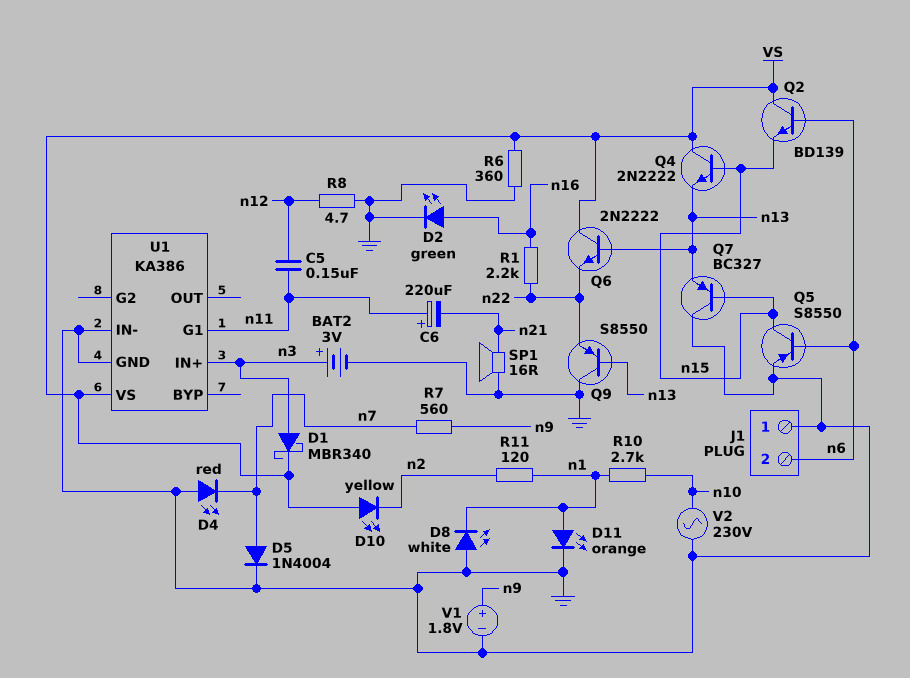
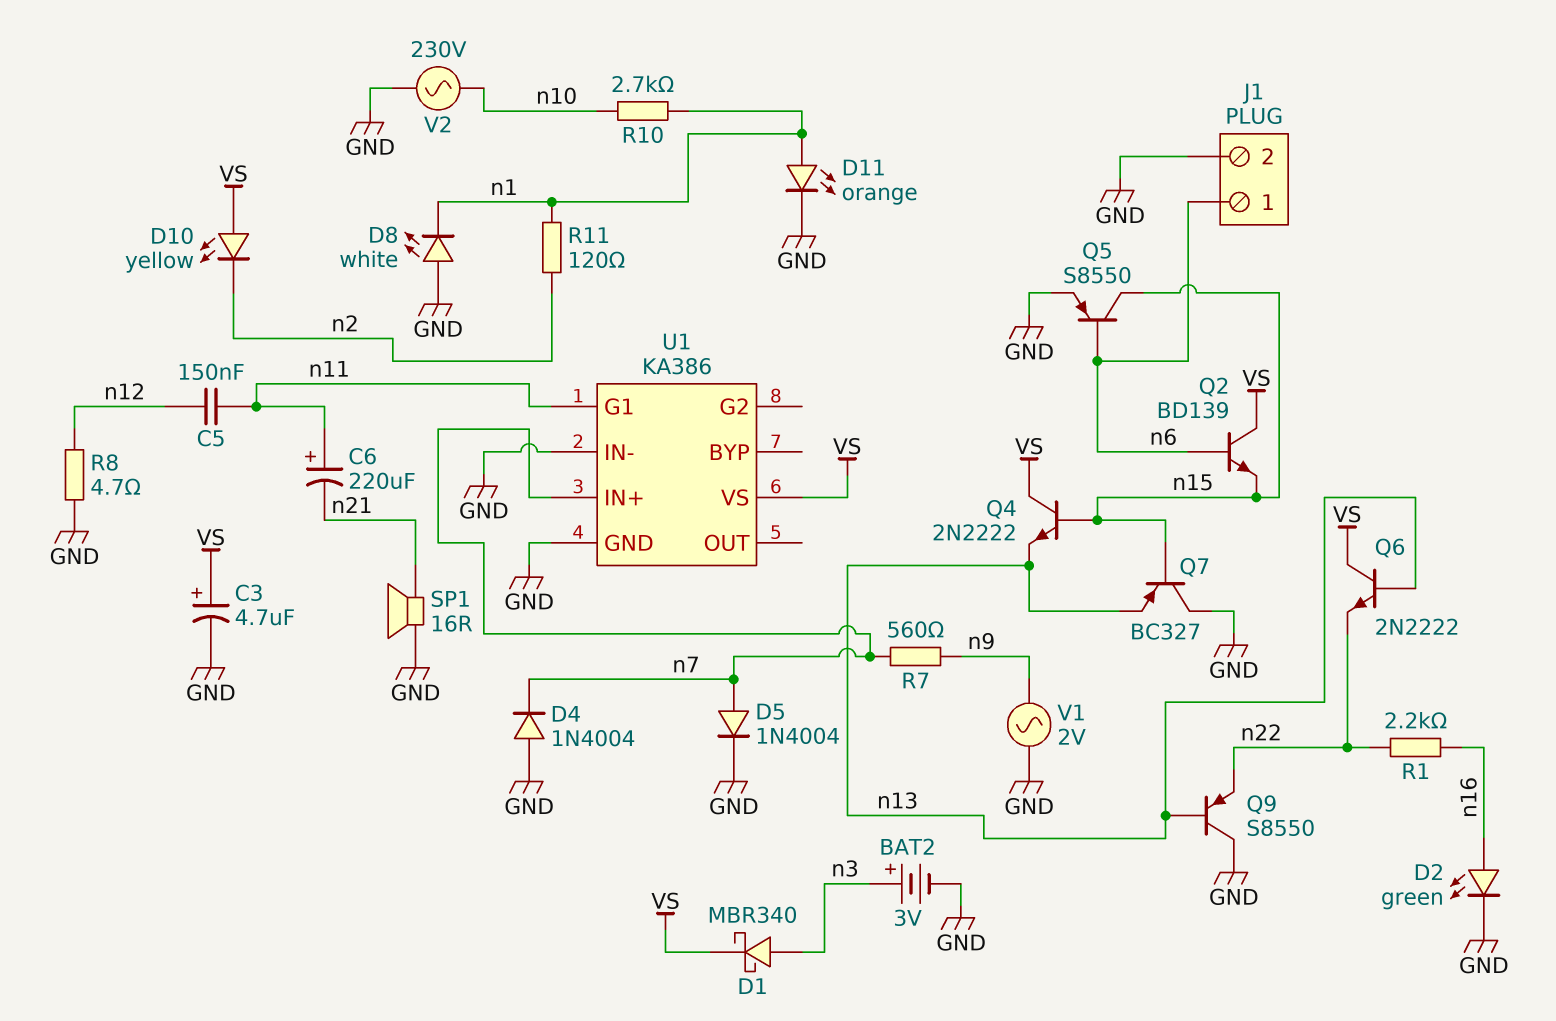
C3: none -> 4.7uF (plus VS, minus GND)
D4: LED red (A GND, K n7) -> diode 1N4004 (A GND, K n7)
J1 pin 1: GND -> n6
J1 pin 2: n6 -> GND
R6: 360 (GND, VS) -> none
U1 pin IN+: n3 -> n7
V1: 1.8V (plus n9, minus GND) -> AC 2V (GND, n9)

